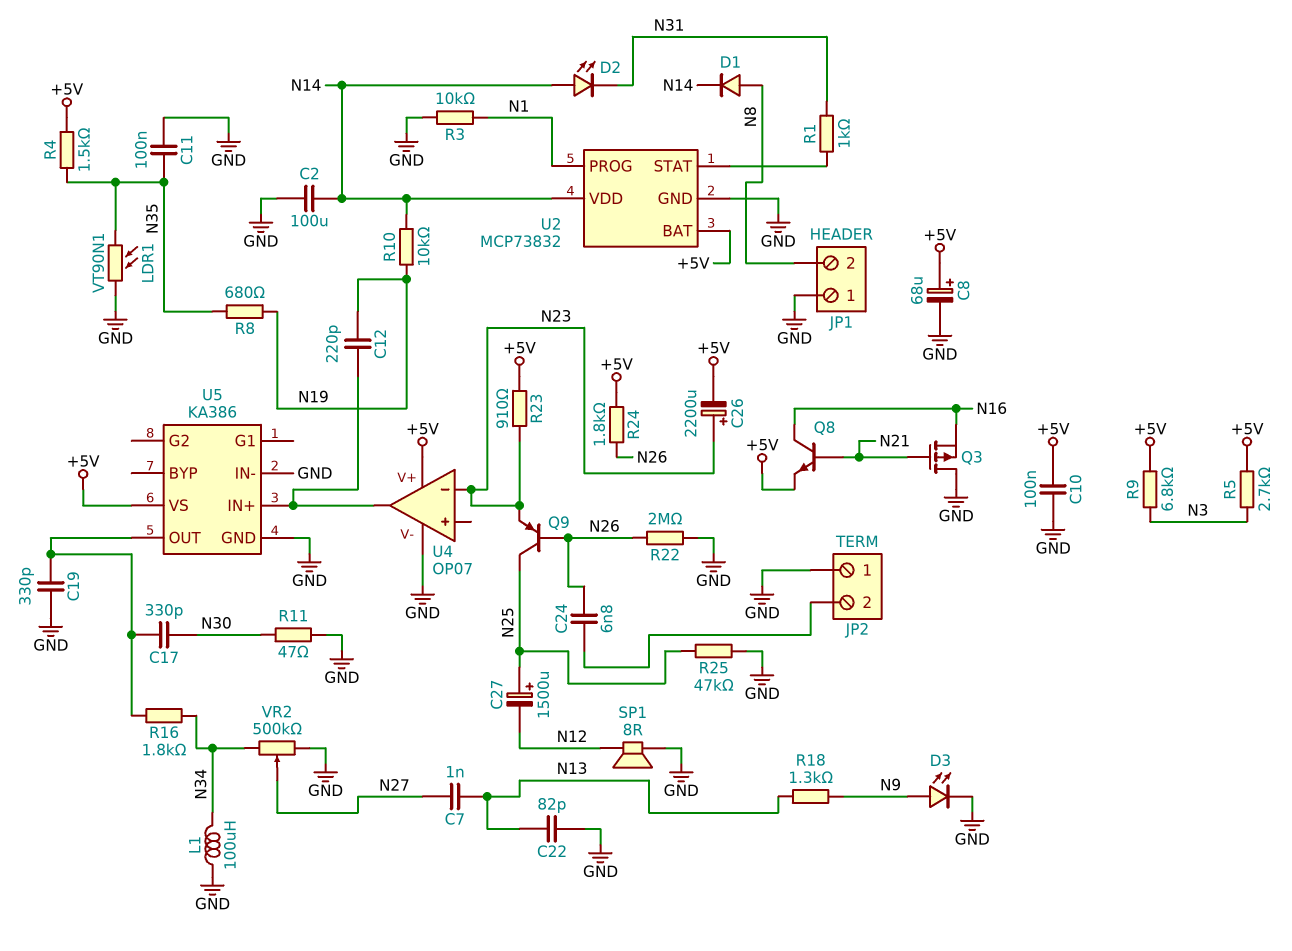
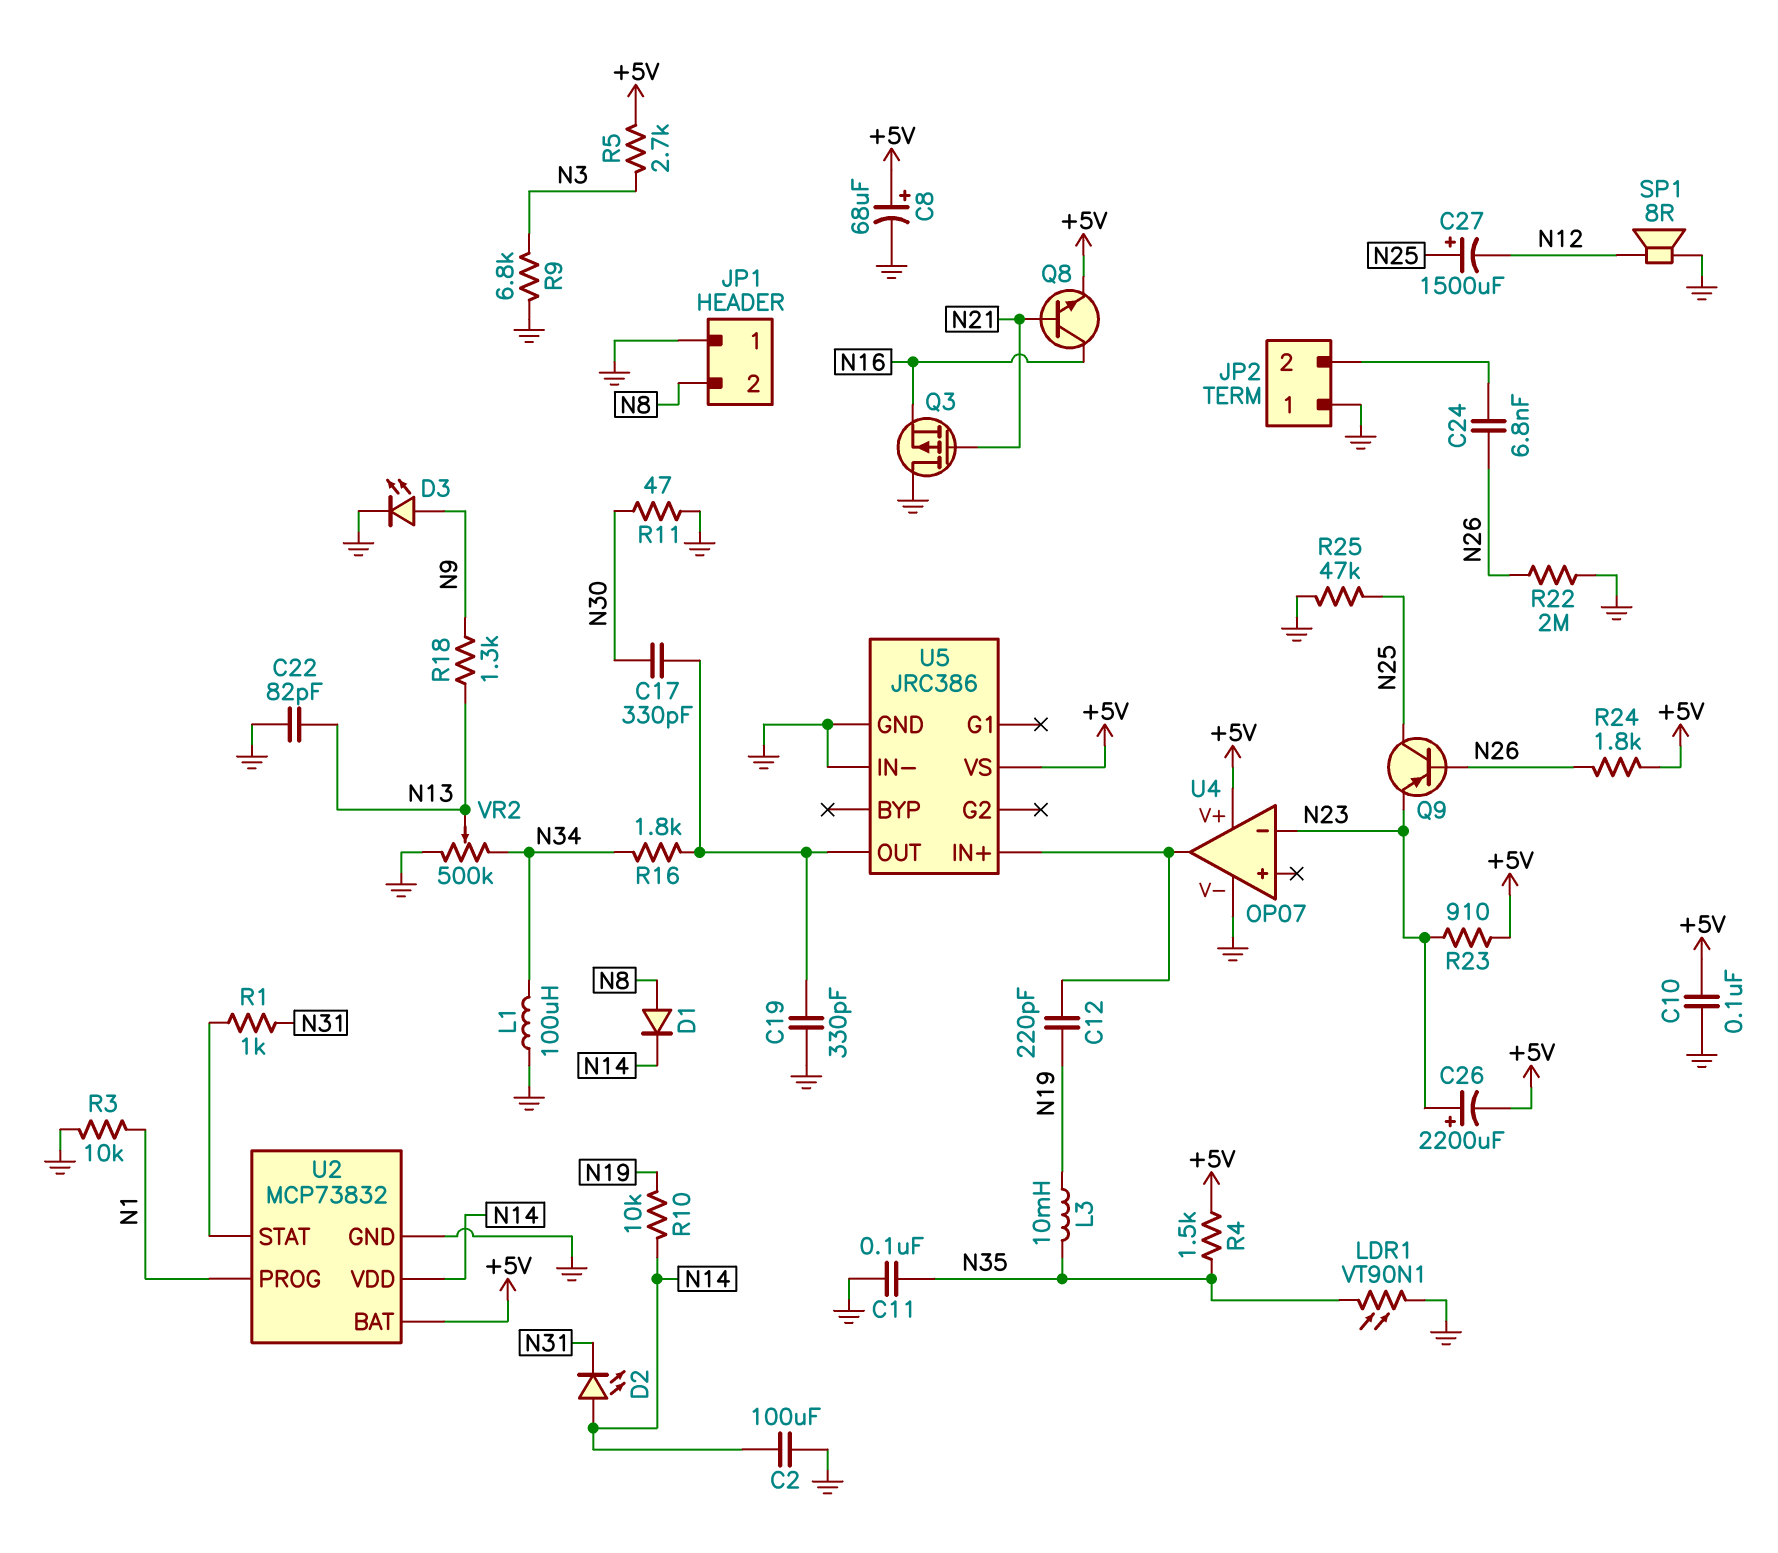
C7: 1nF (N13, N27) -> none
L3: none -> 10mH (N19, N35)
R8: 680 (N19, N35) -> none
R9: 6.8k (+5V, N3) -> 6.8k (GND, N3)
U5: KA386 -> JRC386
VR2: 500k (GND, N34, wiper N27) -> 500k (GND, N34, wiper N13)

